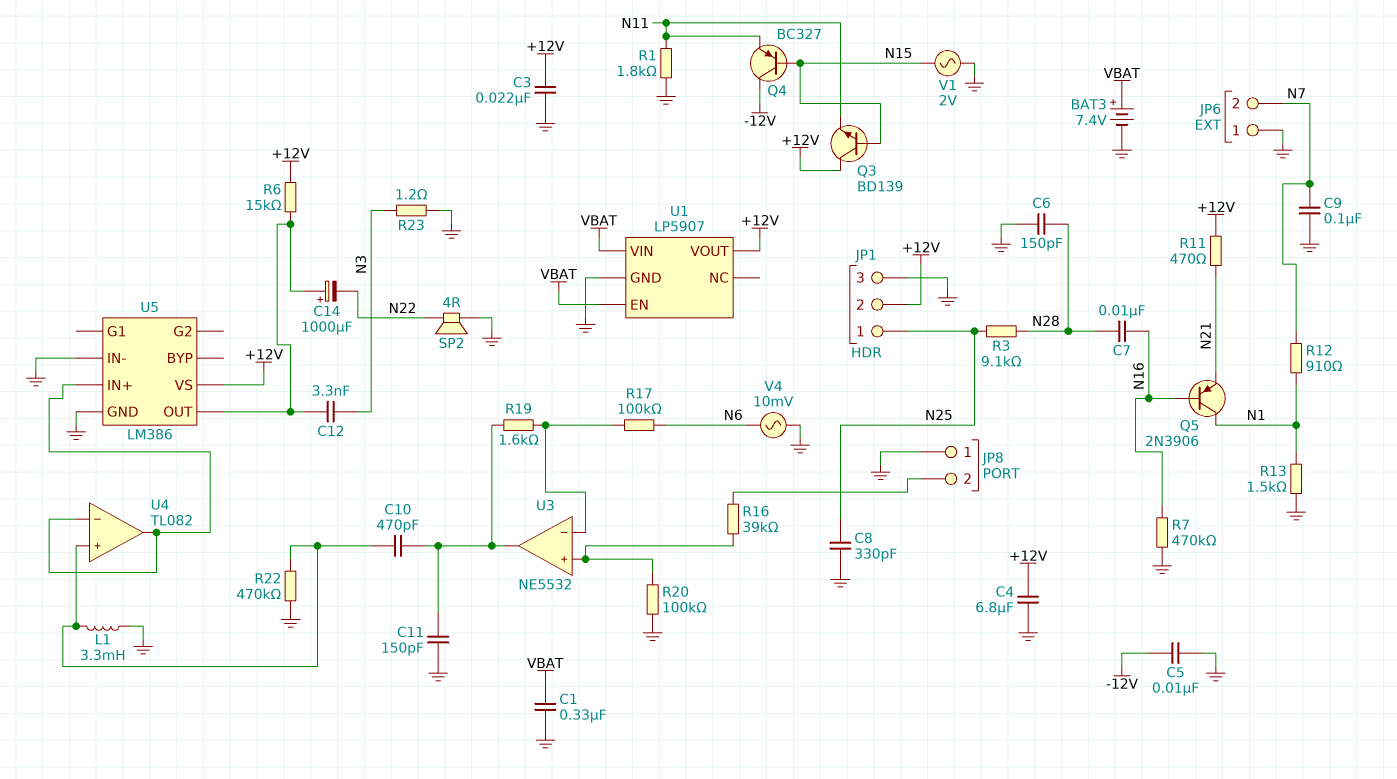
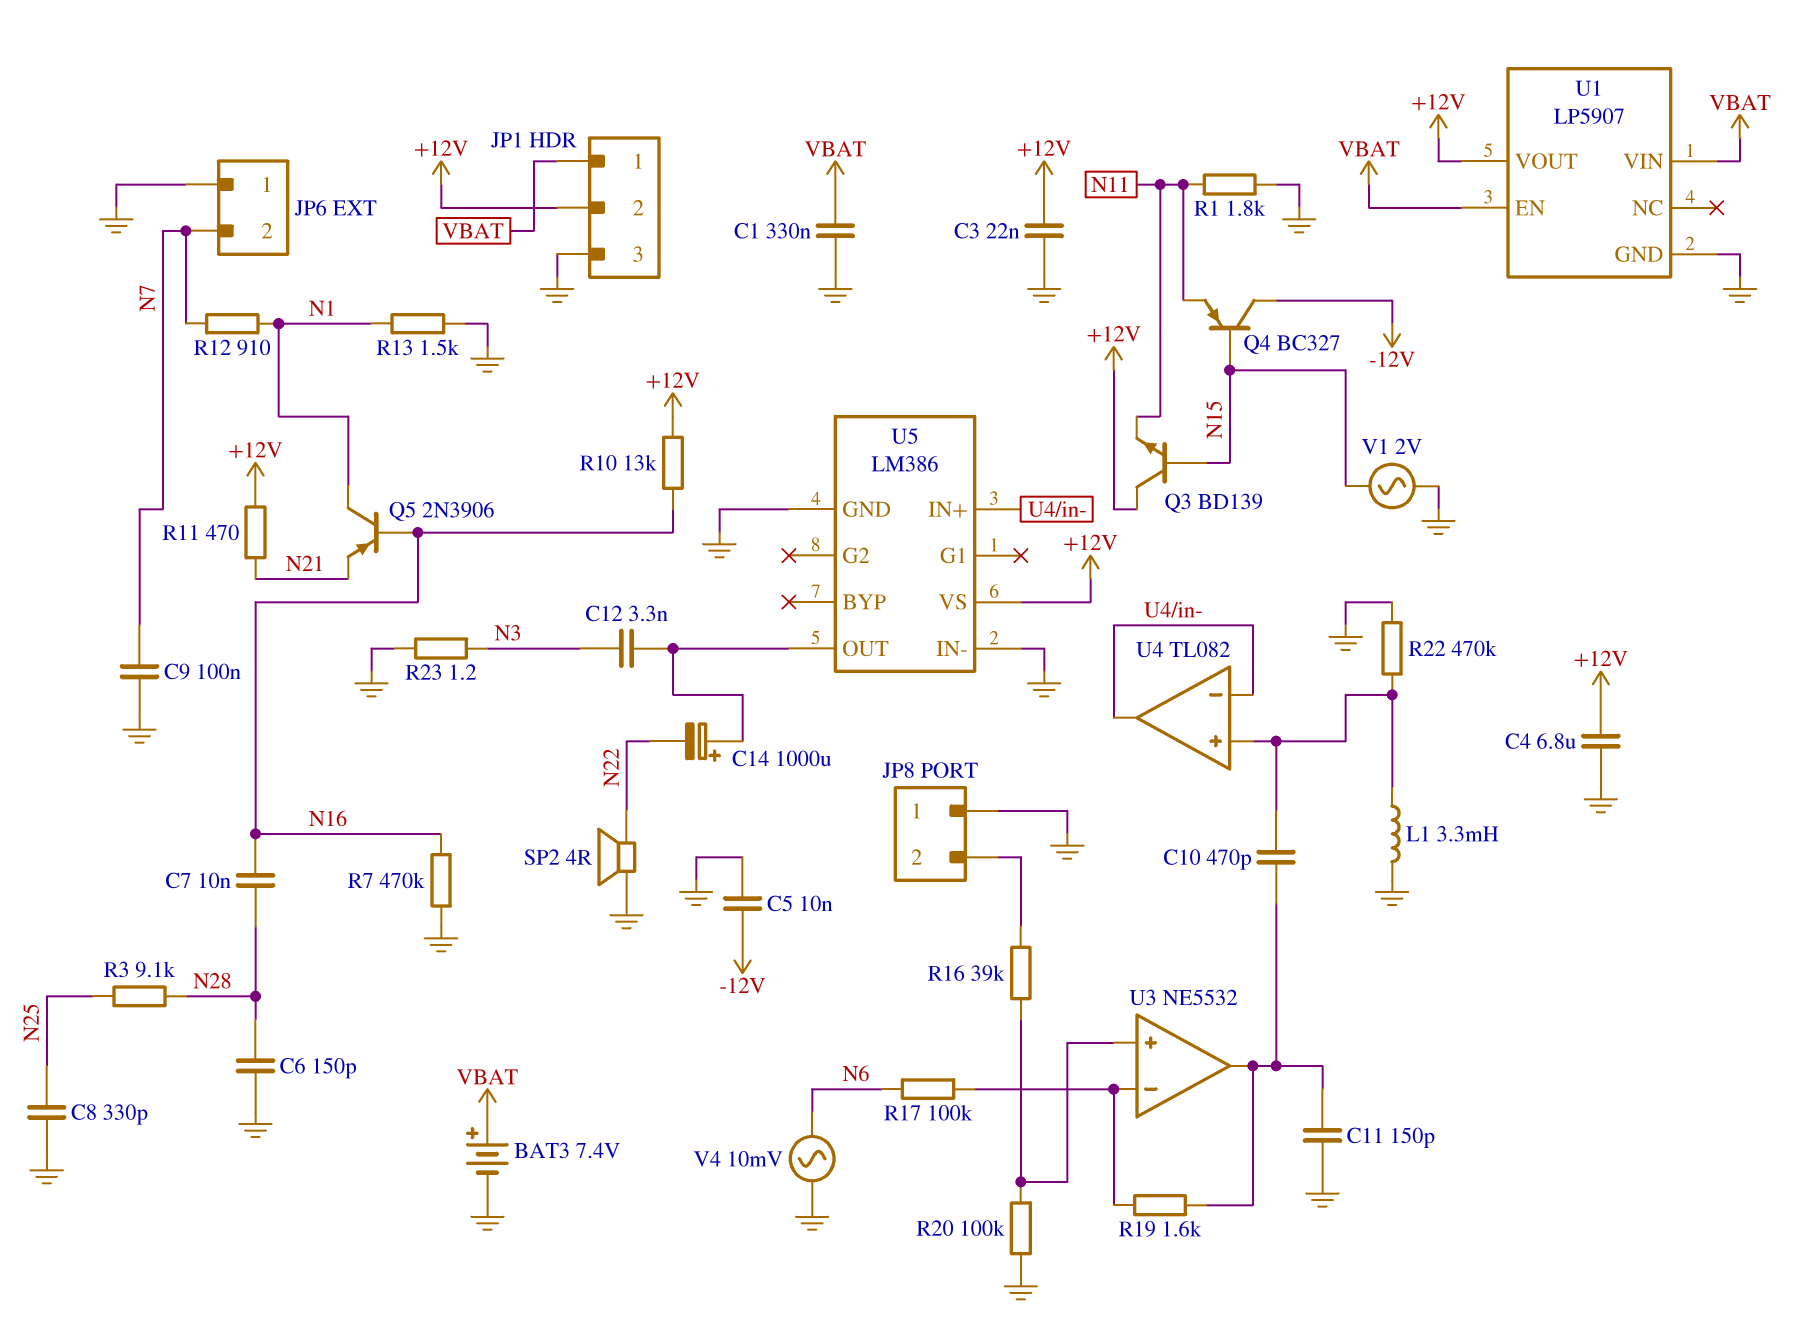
JP1 pin 1: N25 -> VBAT
R6: 15k (+12V, U5/OUT) -> none
R10: none -> 13k (+12V, N16)

